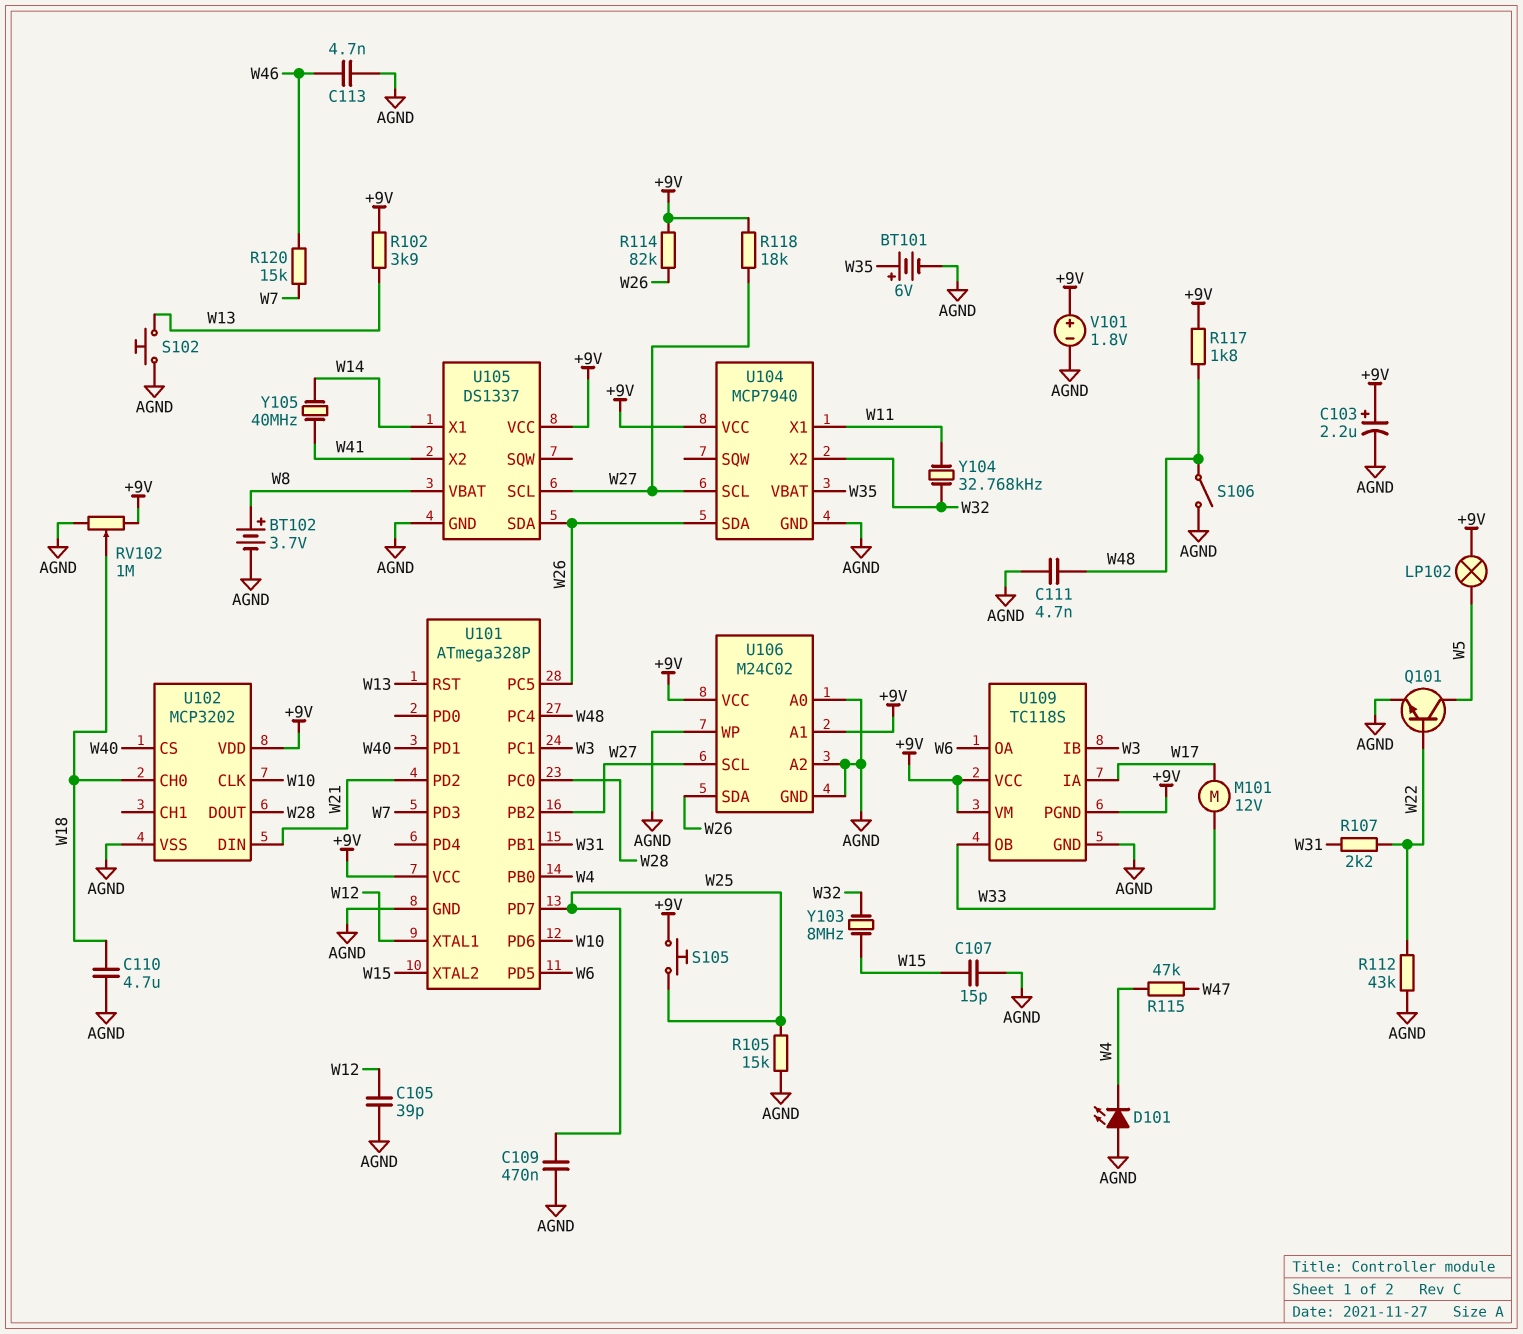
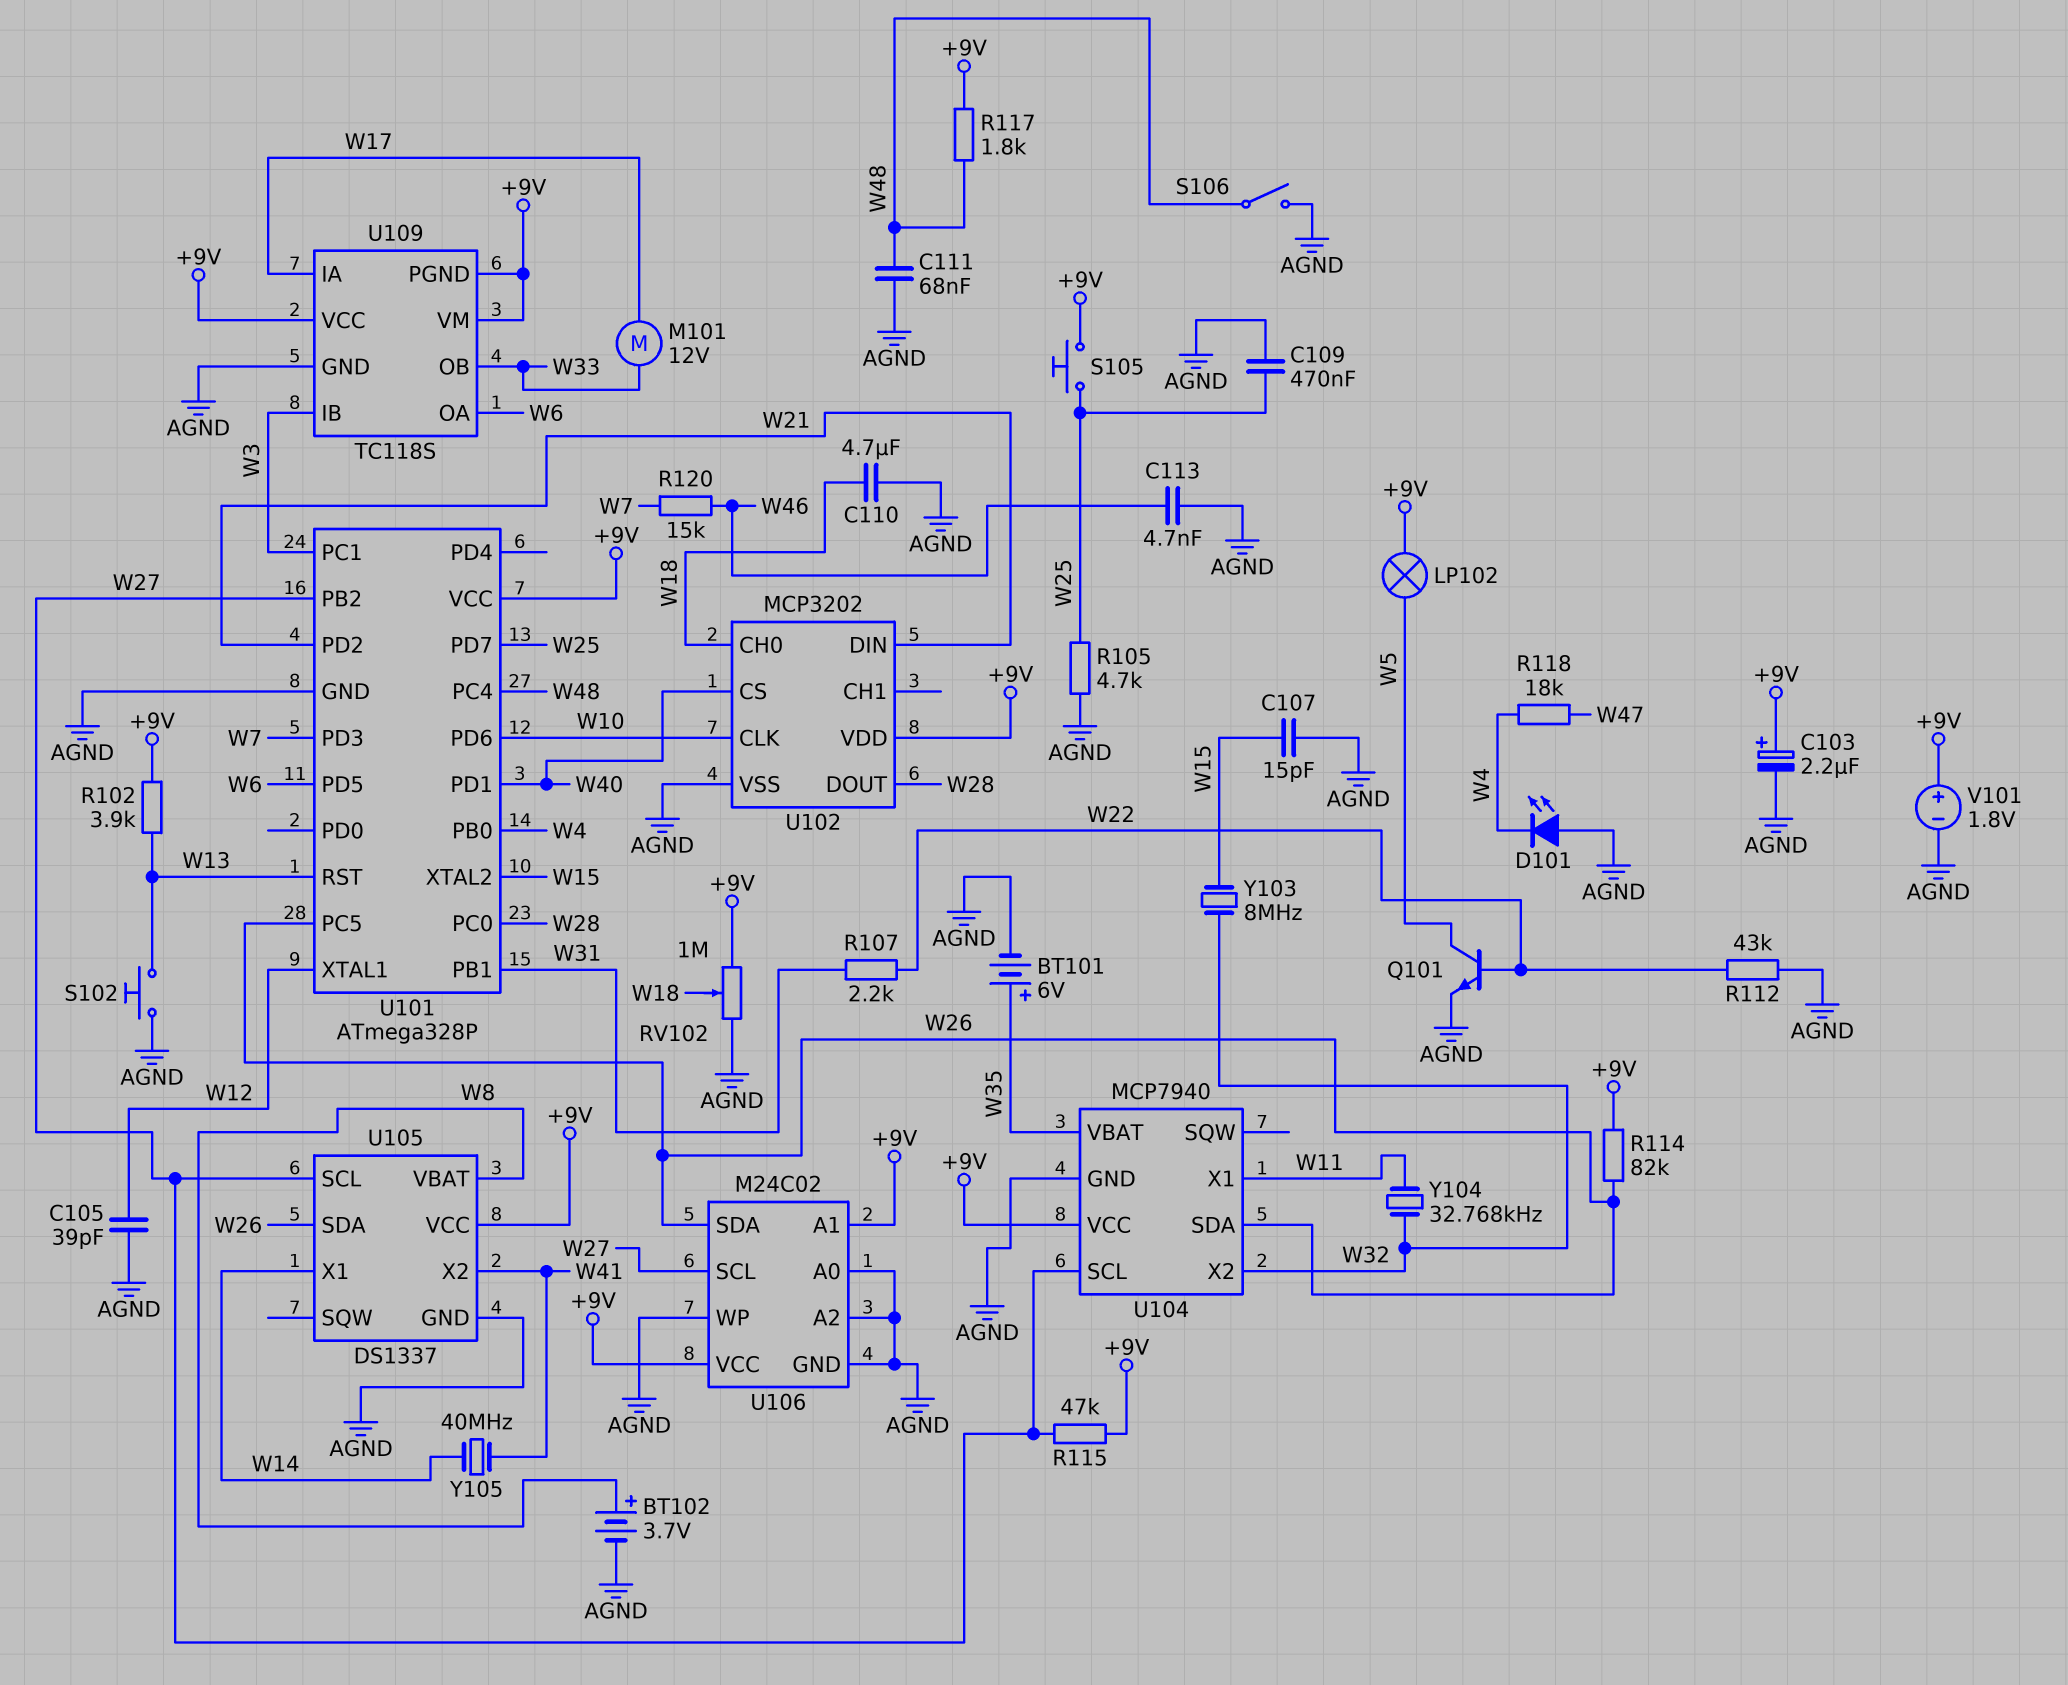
C111: 4.7nF (AGND, W48) -> 68nF (AGND, W48)
R105: 15k (AGND, W25) -> 4.7k (AGND, W25)
R115: 47k (W4, W47) -> 47k (+9V, W27)
R118: 18k (+9V, W27) -> 18k (W4, W47)

